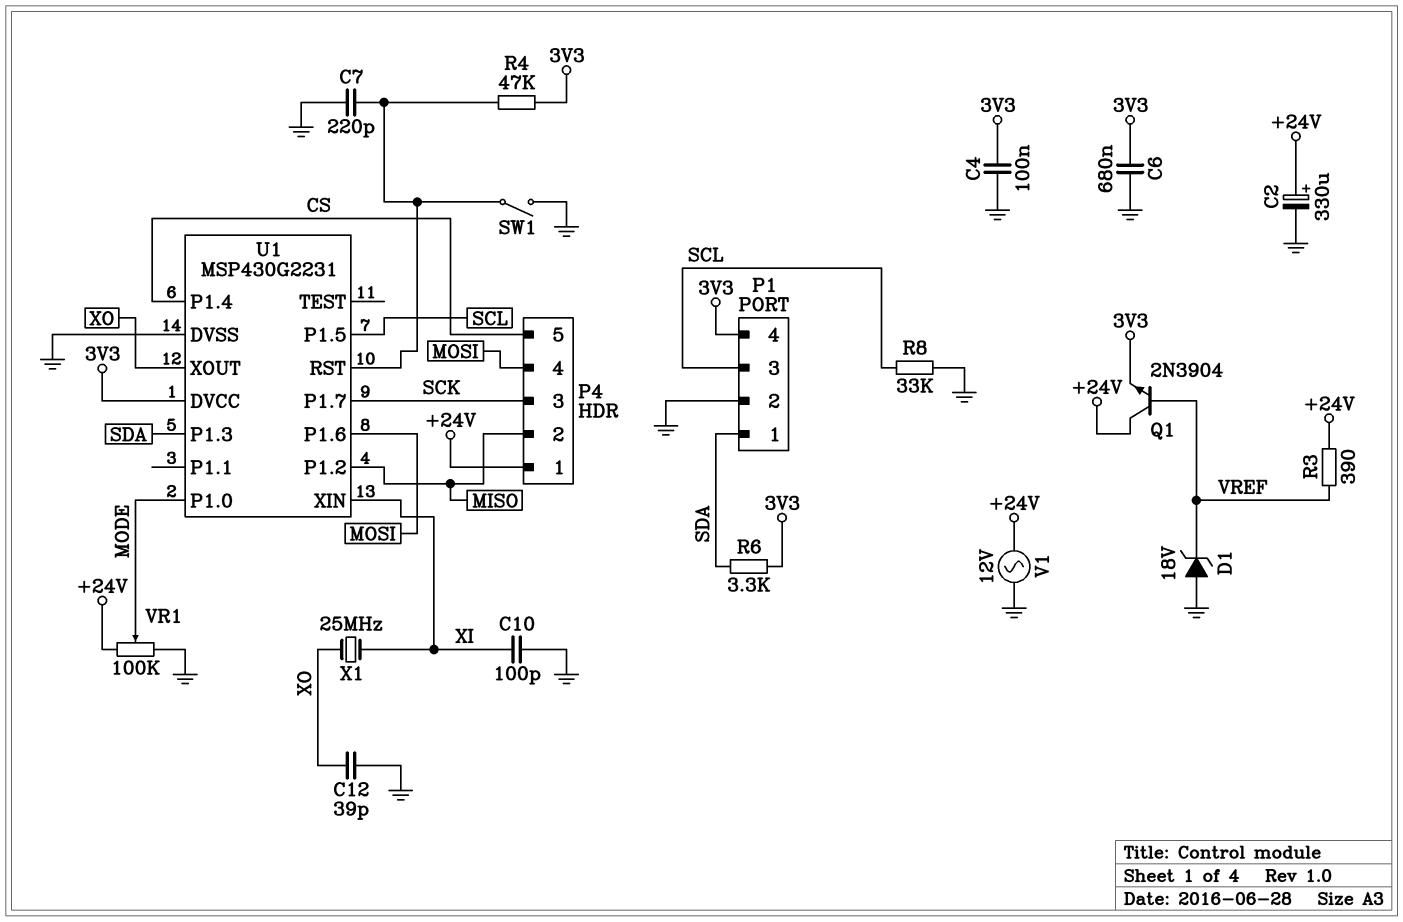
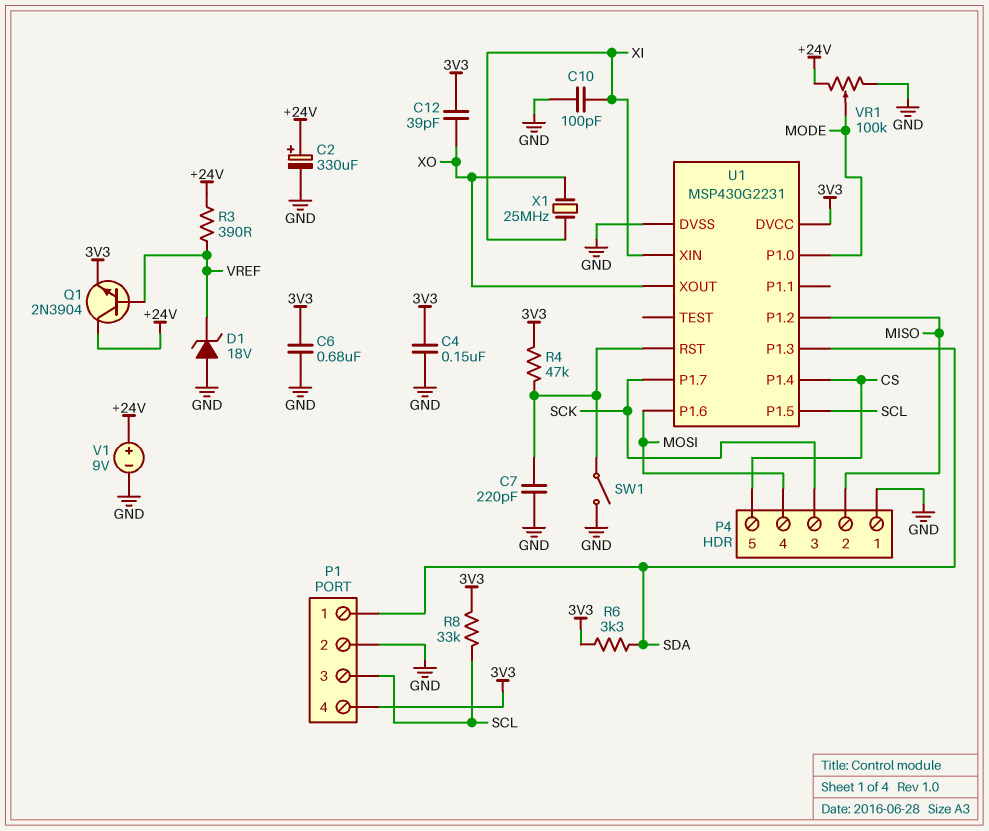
C4: 100nF (3V3, GND) -> 150nF (3V3, GND)
C12: 39pF (GND, XO) -> 39pF (3V3, XO)
P4 pin 1: +24V -> GND
R8: 33k (GND, SCL) -> 33k (3V3, SCL)
V1: AC 12V (+24V, GND) -> 9V (plus +24V, minus GND)

